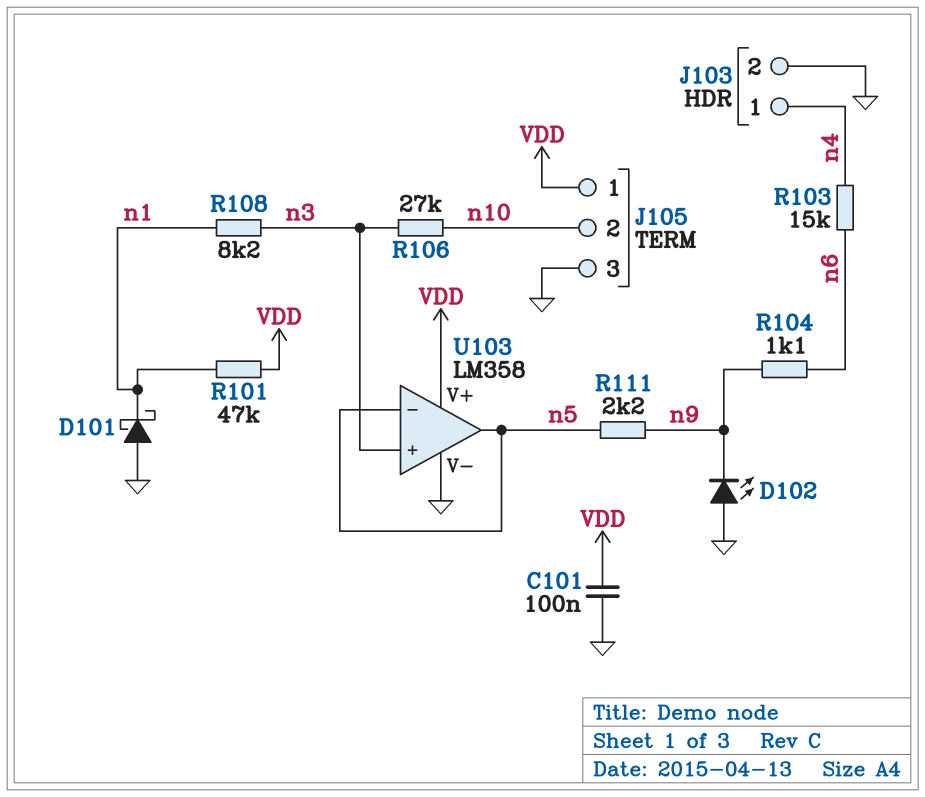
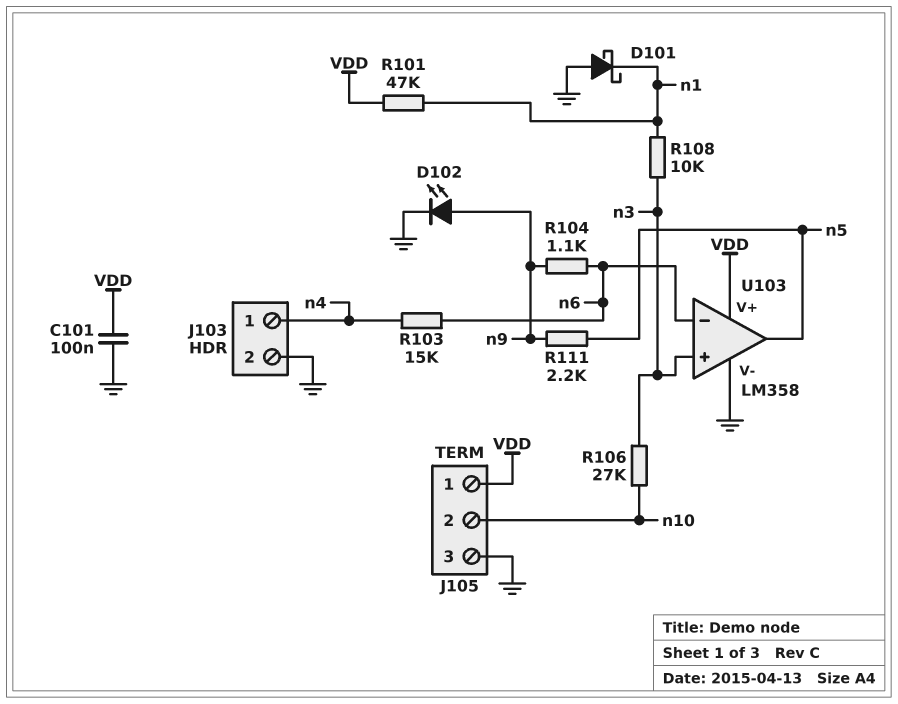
D102: LED (A GND, K n9) -> LED (A n9, K GND)
R108: 8.2k (n1, n3) -> 10k (n1, n3)
U103 pin in-: n5 -> n6

